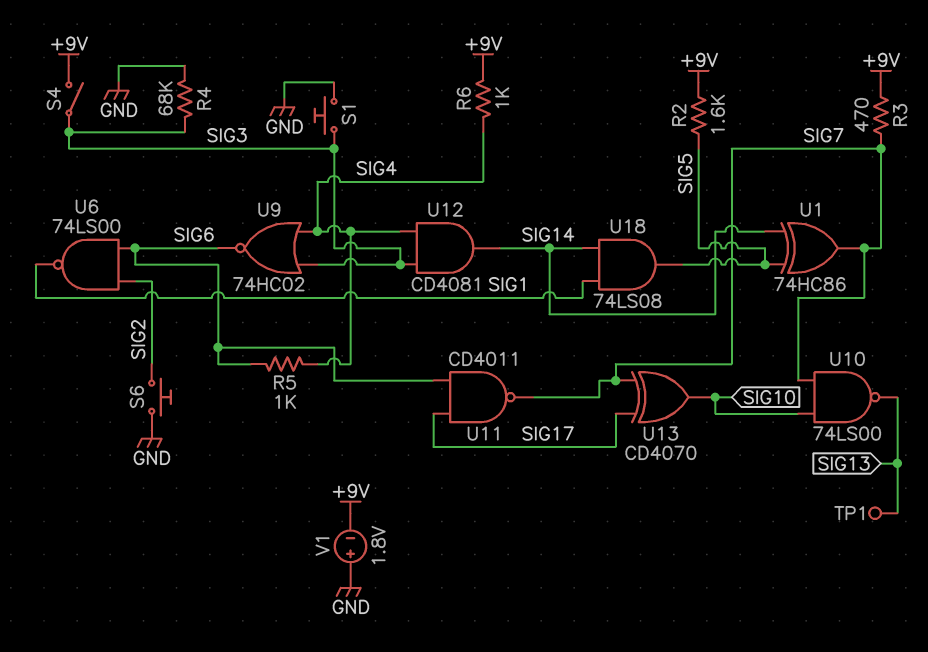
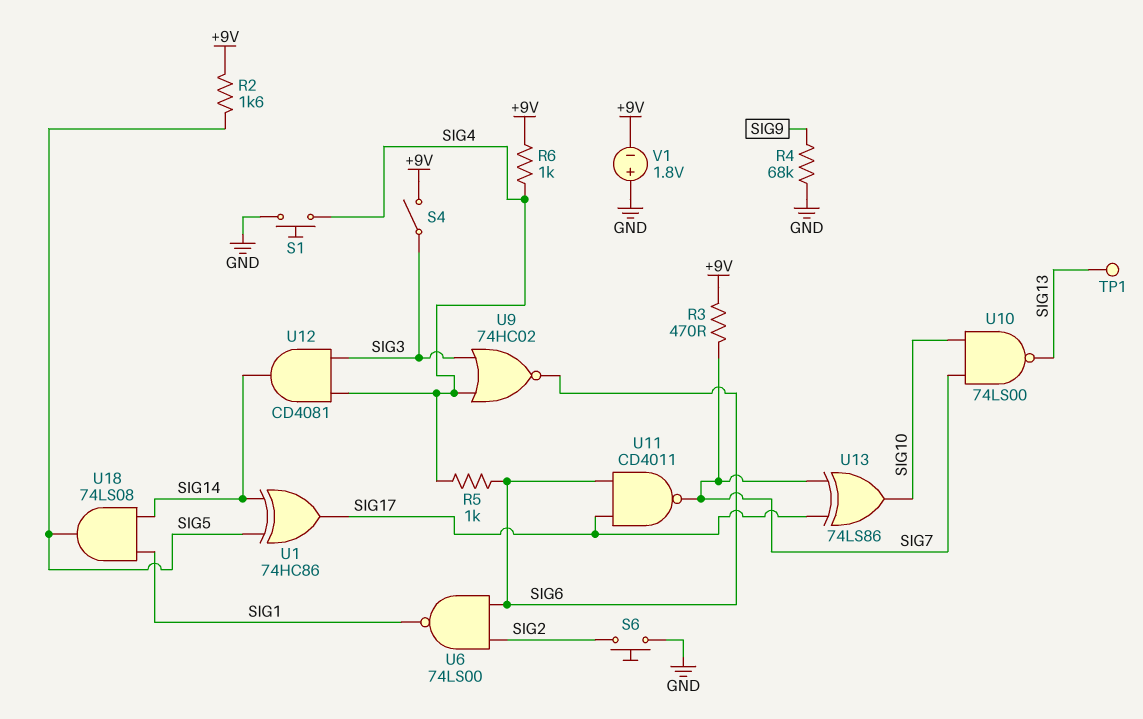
R4: 68k (GND, SIG3) -> 68k (GND, SIG9)
S1: button (GND, SIG3) -> button (GND, SIG4)
U1: XOR 74HC86 (in SIG5, in SIG14, out SIG7) -> XOR 74HC86 (in SIG5, in SIG14, out SIG17)
U13: XOR CD4070 (in SIG7, in SIG17, out SIG10) -> XOR 74LS86 (in SIG7, in SIG17, out SIG10)

